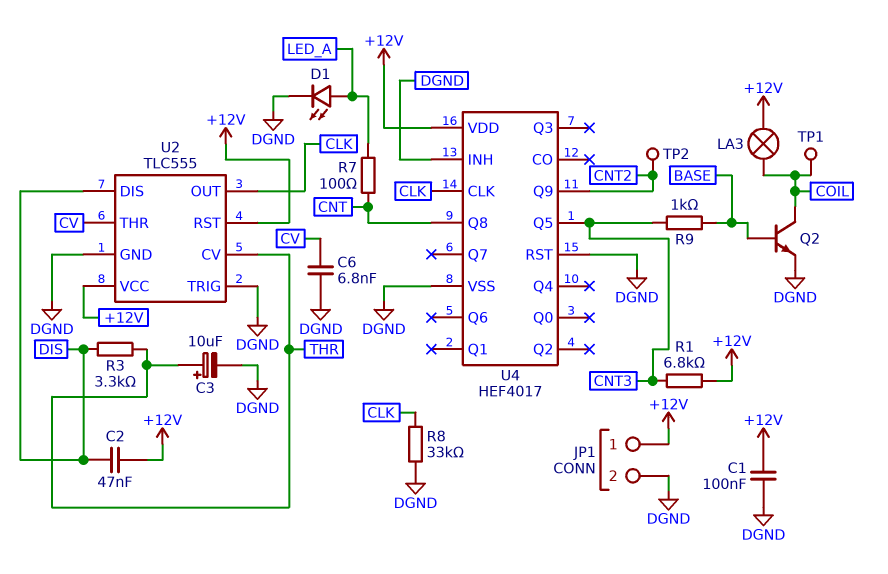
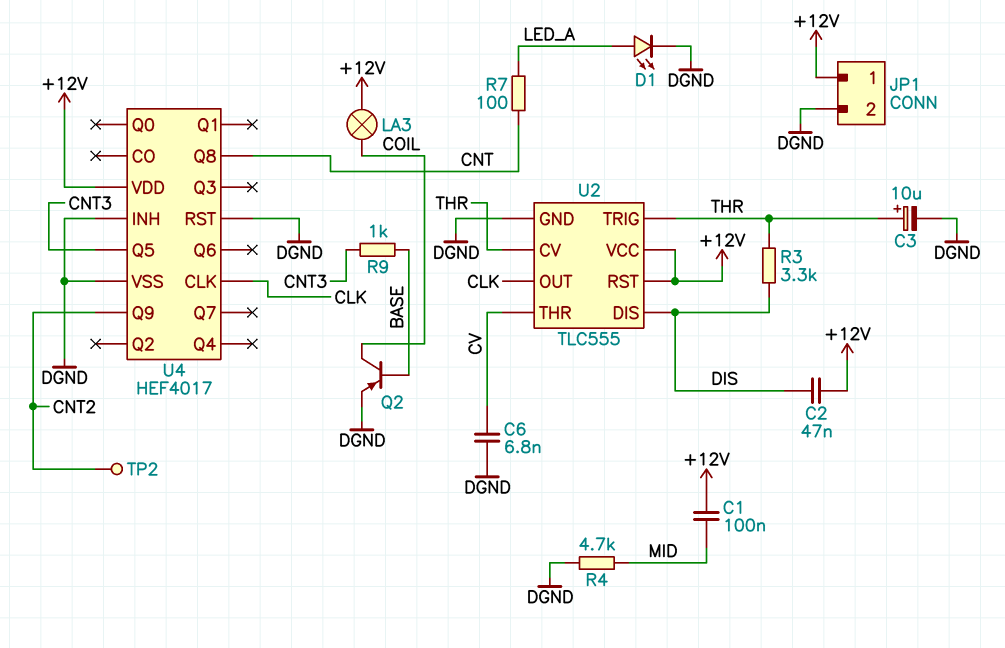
C1: 100nF (+12V, DGND) -> 100nF (+12V, MID)
Q2: NPN (B BASE, C COIL, E DGND) -> PNP (B BASE, C COIL, E DGND)
R1: 6.8k (+12V, CNT3) -> none
R4: none -> 4.7k (DGND, MID)
R8: 33k (CLK, DGND) -> none
TP1: test point (COIL) -> none
U2 pin TRIG: DGND -> THR

